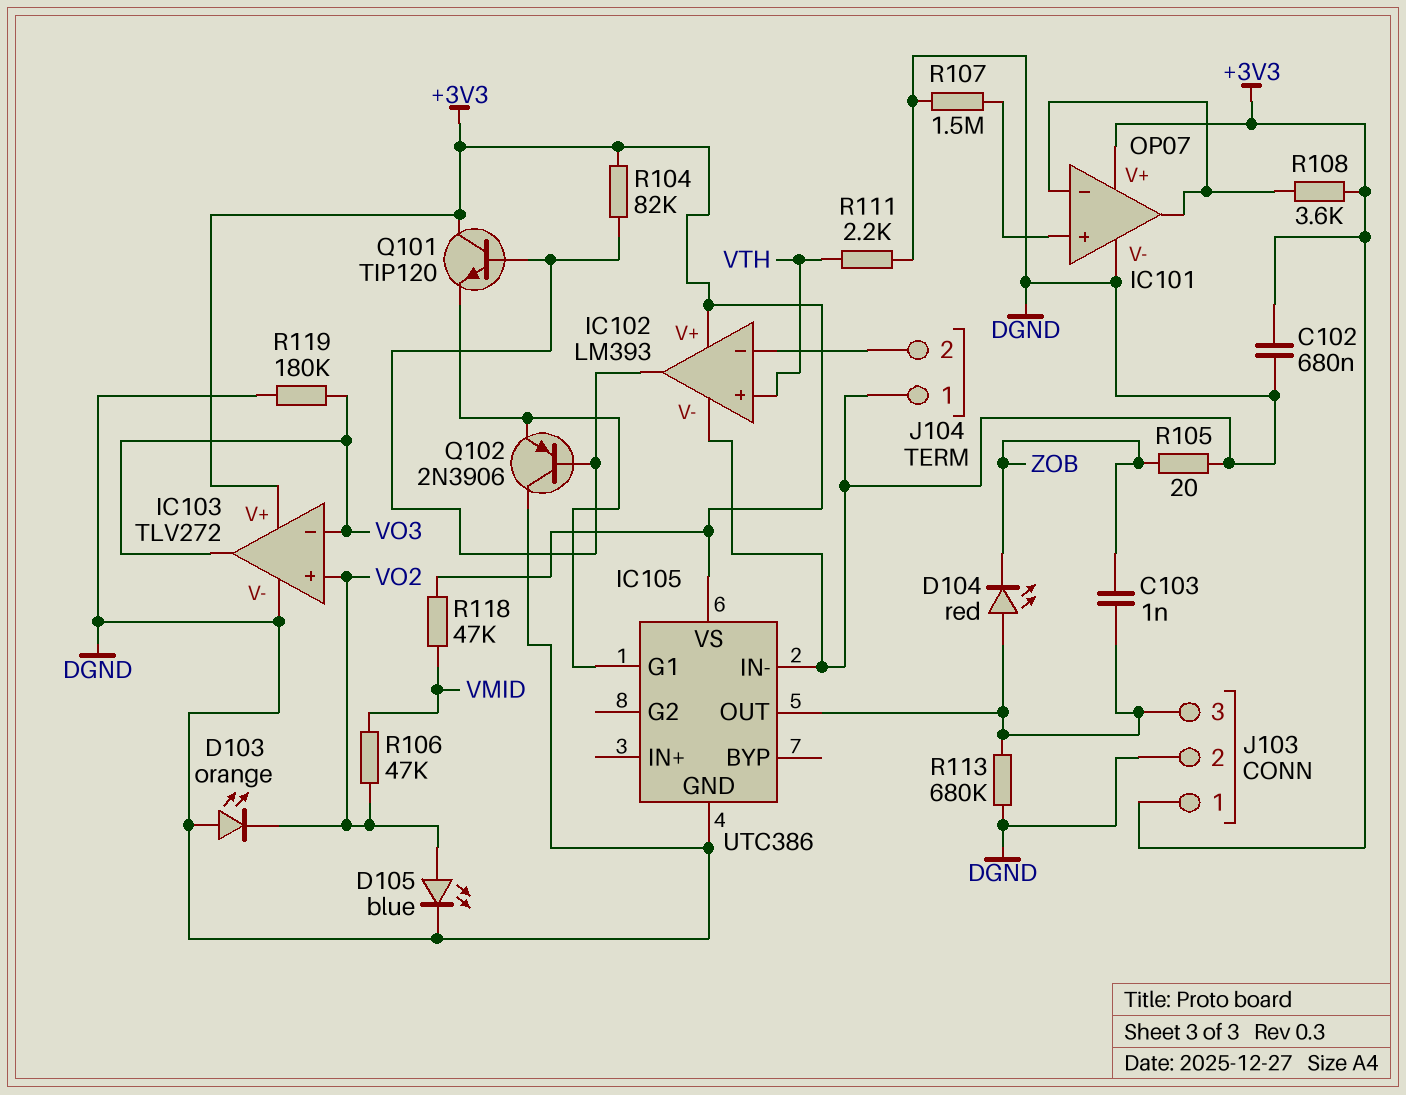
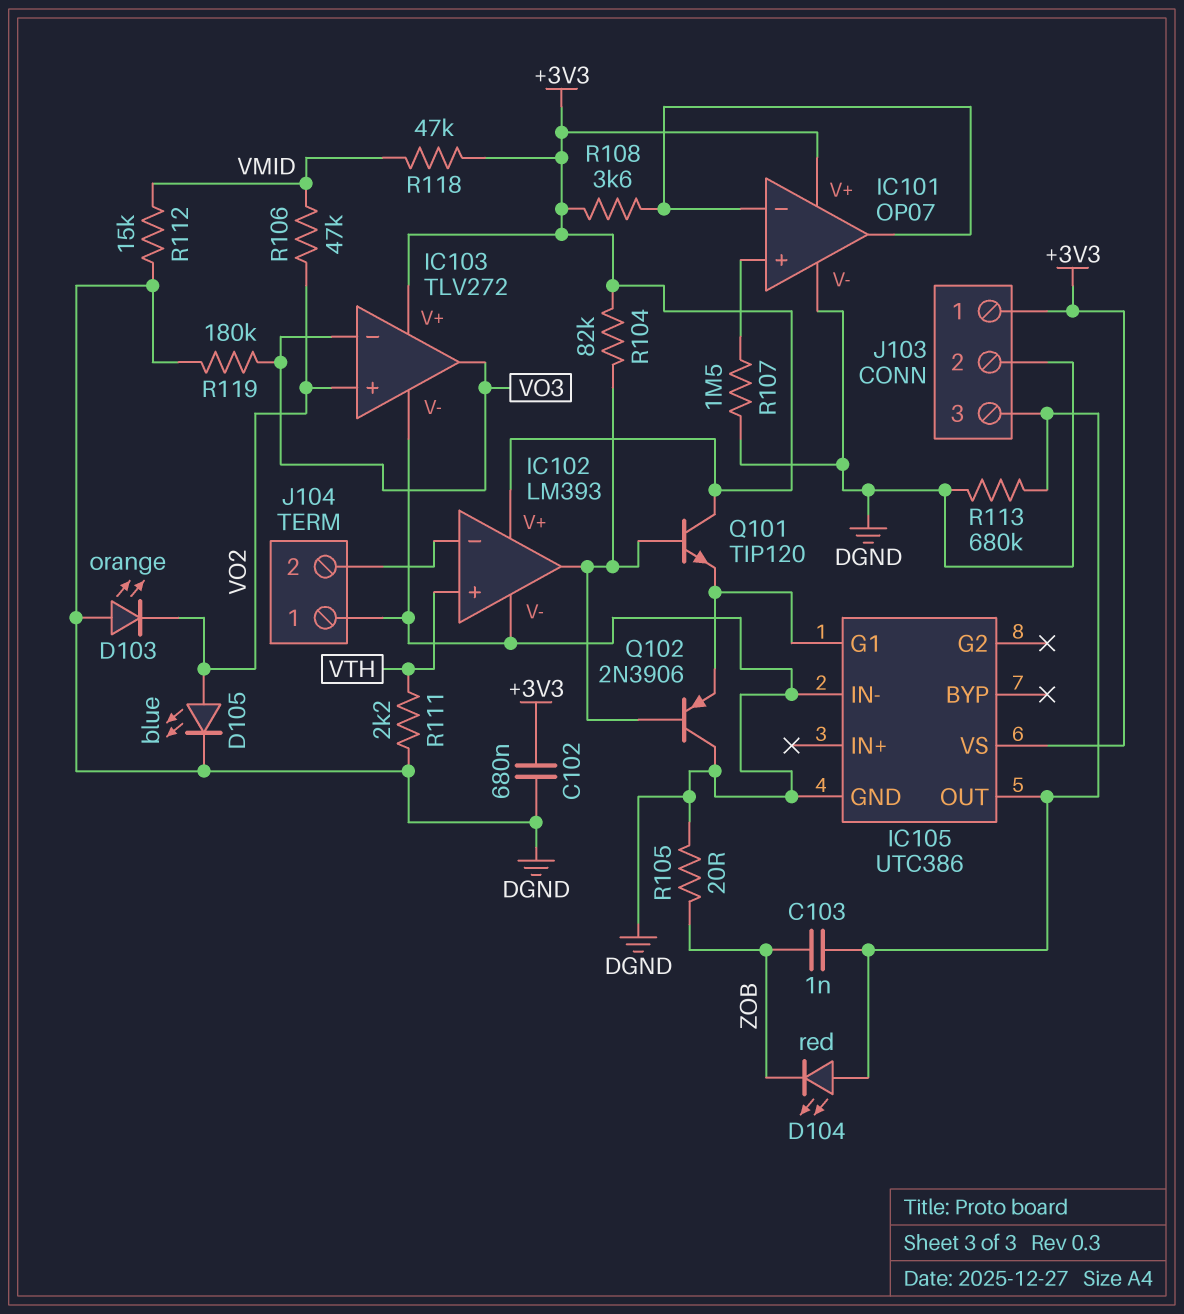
R112: none -> 15k (DGND, VMID)

